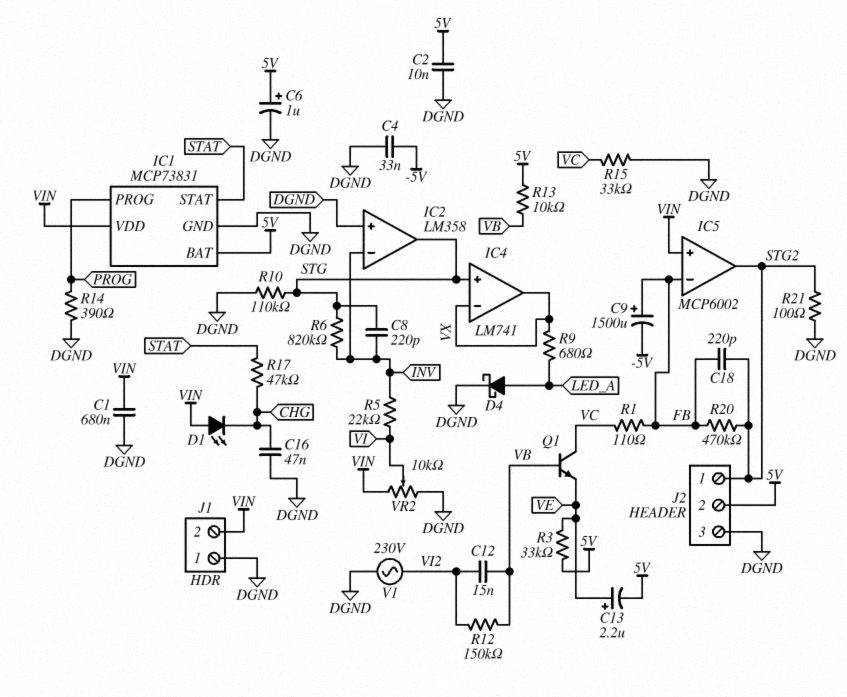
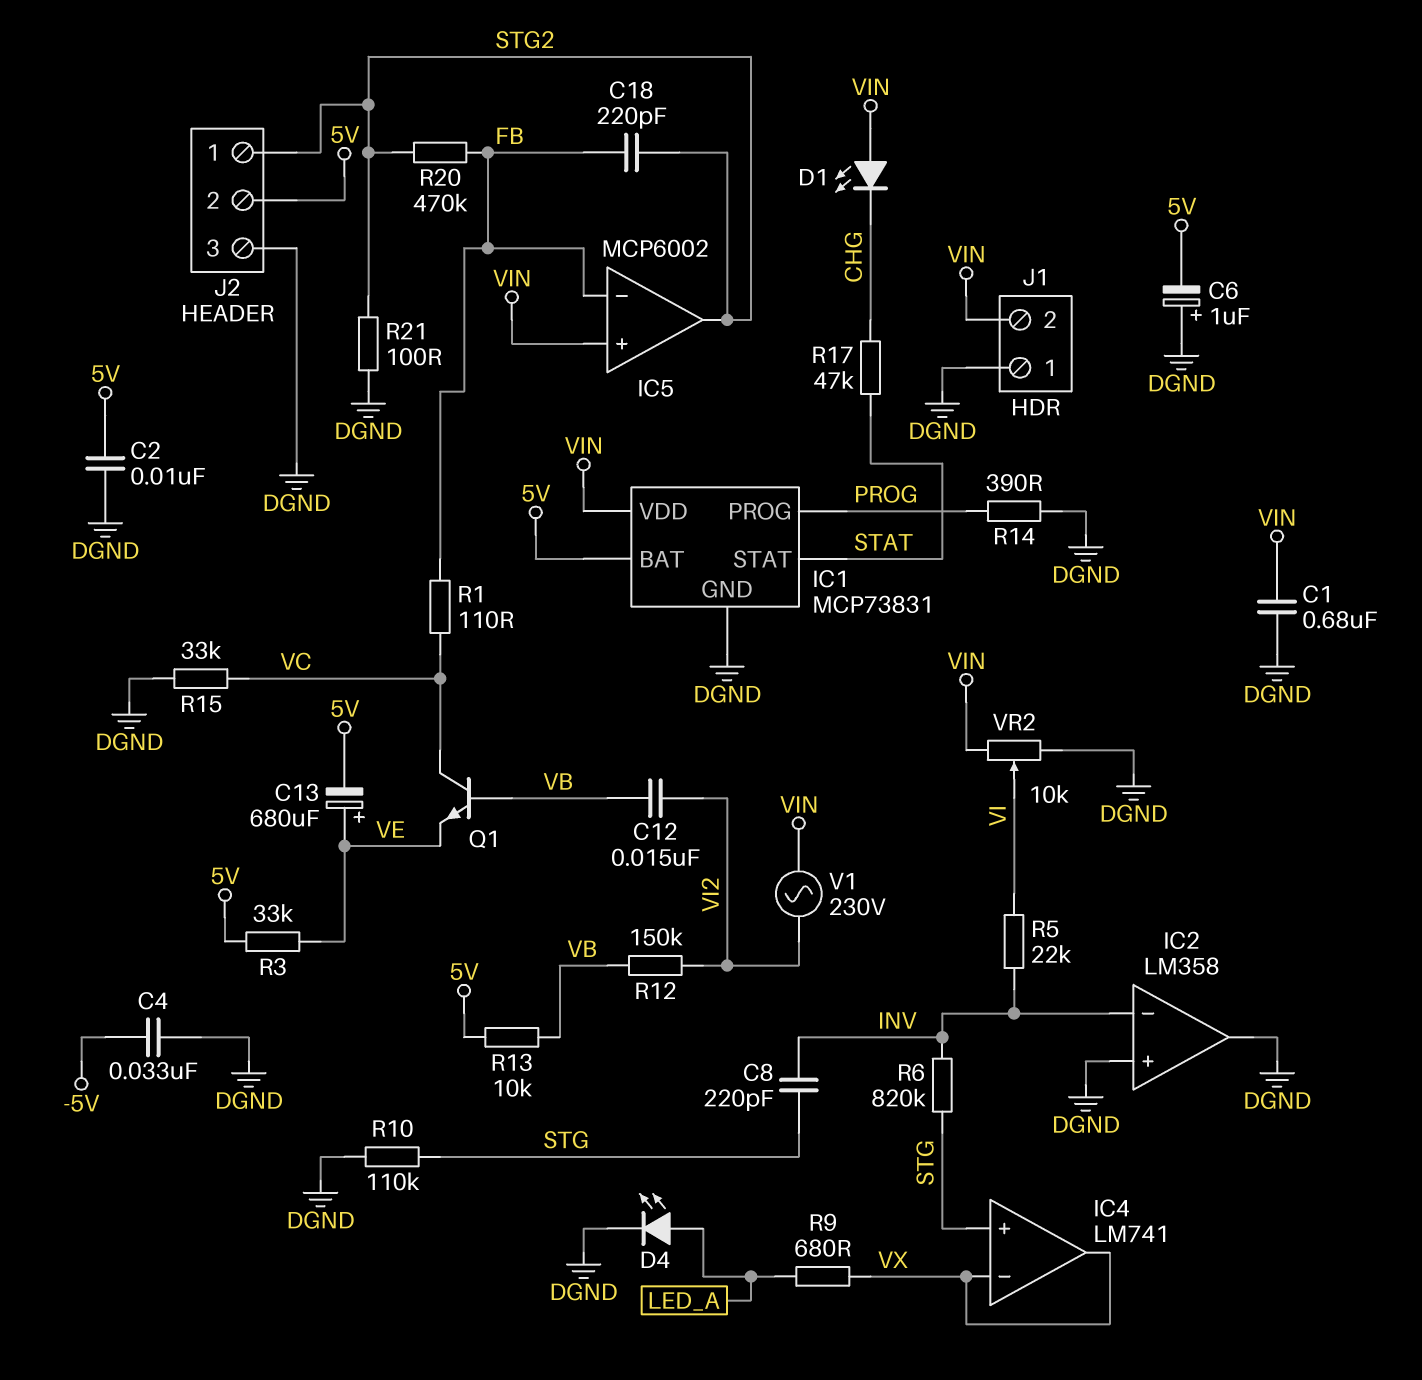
C6: 1uF (plus 5V, minus DGND) -> 1uF (plus DGND, minus 5V)
C9: 1500uF (plus FB, minus -5V) -> none
C13: 2.2uF (plus VE, minus 5V) -> 680uF (plus VE, minus 5V)
C16: 47nF (CHG, DGND) -> none
D4: schottky (A LED_A, K DGND) -> LED (A LED_A, K DGND)
IC2 pin out: STG -> DGND
V1: AC 230V (DGND, VI2) -> AC 230V (VI2, VIN)

